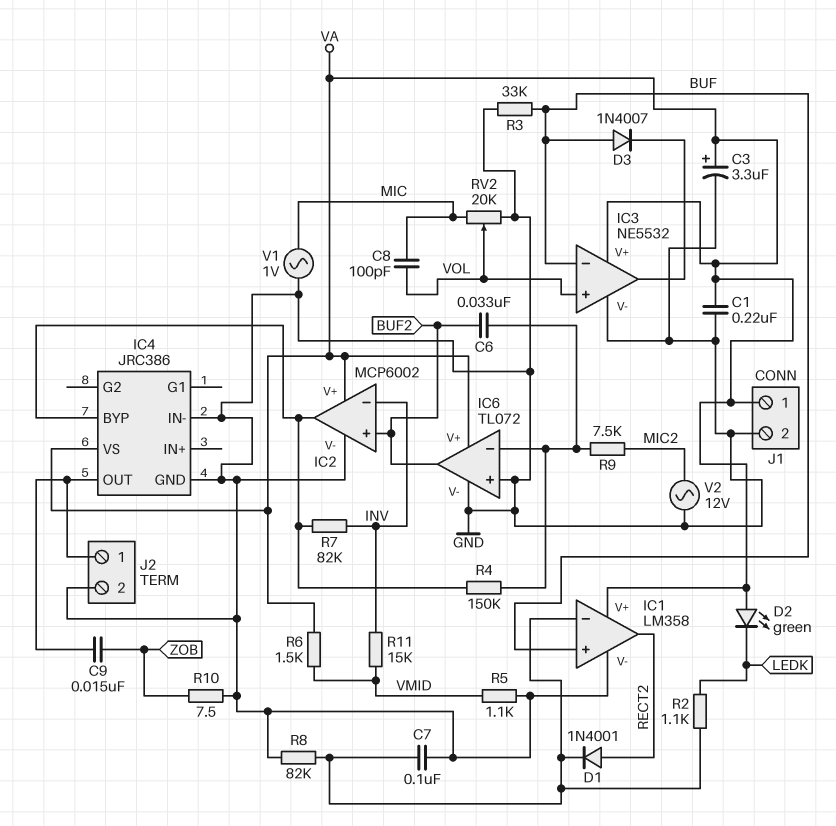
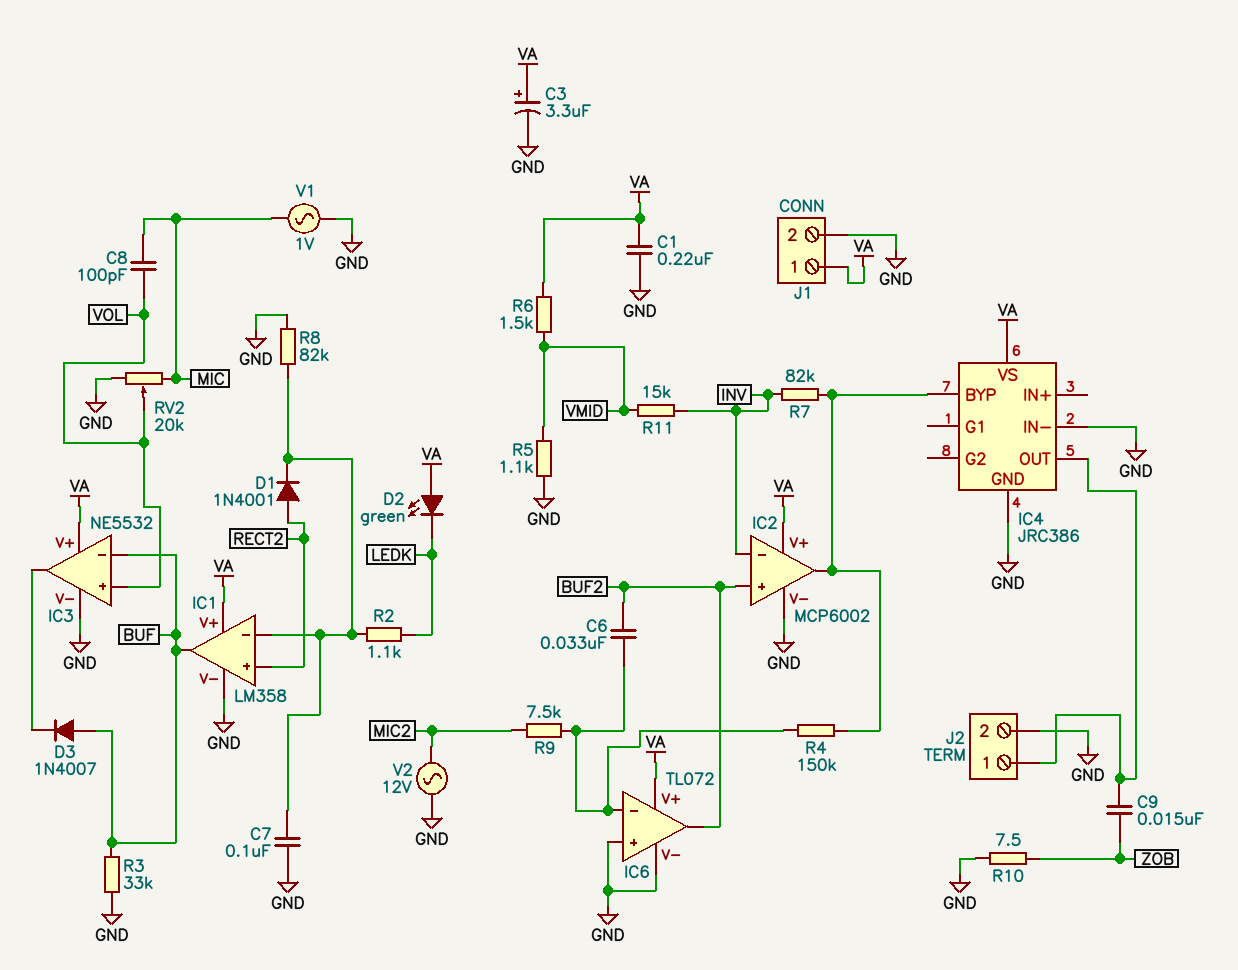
IC1 pin in+: BUF -> RECT2
IC1 pin out: RECT2 -> BUF

